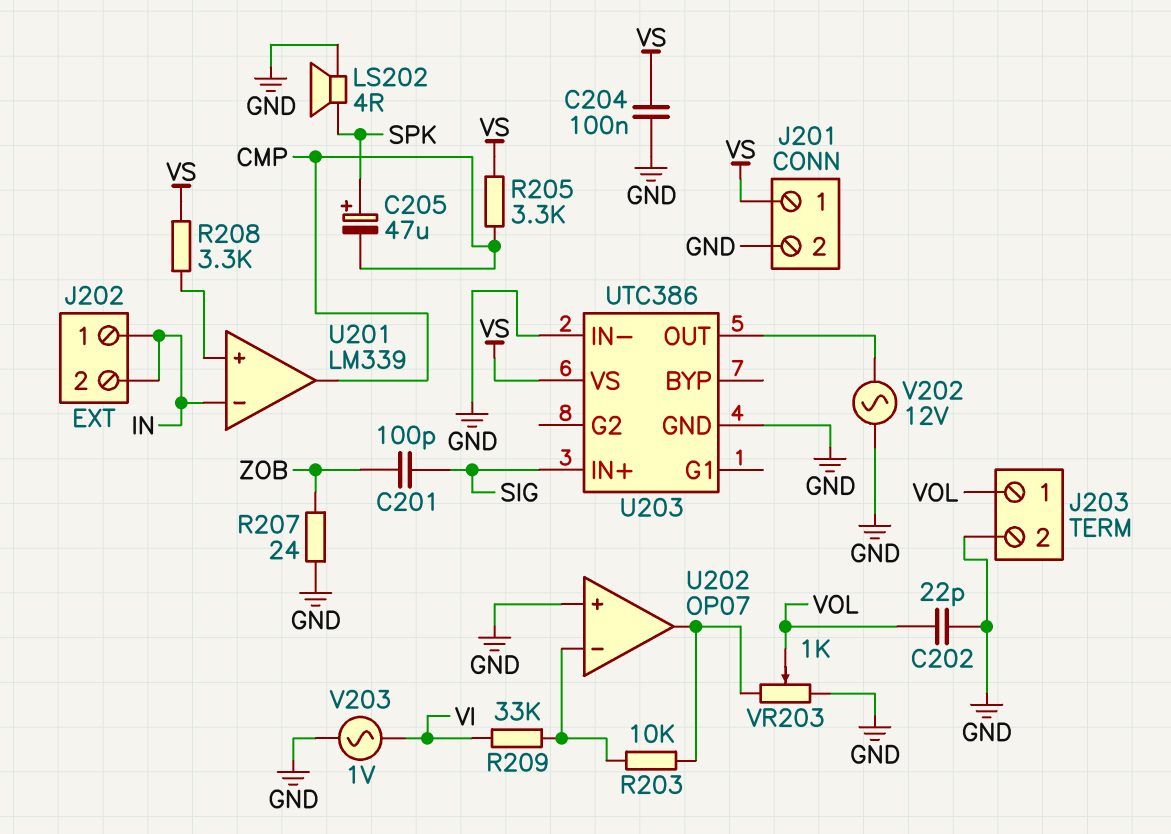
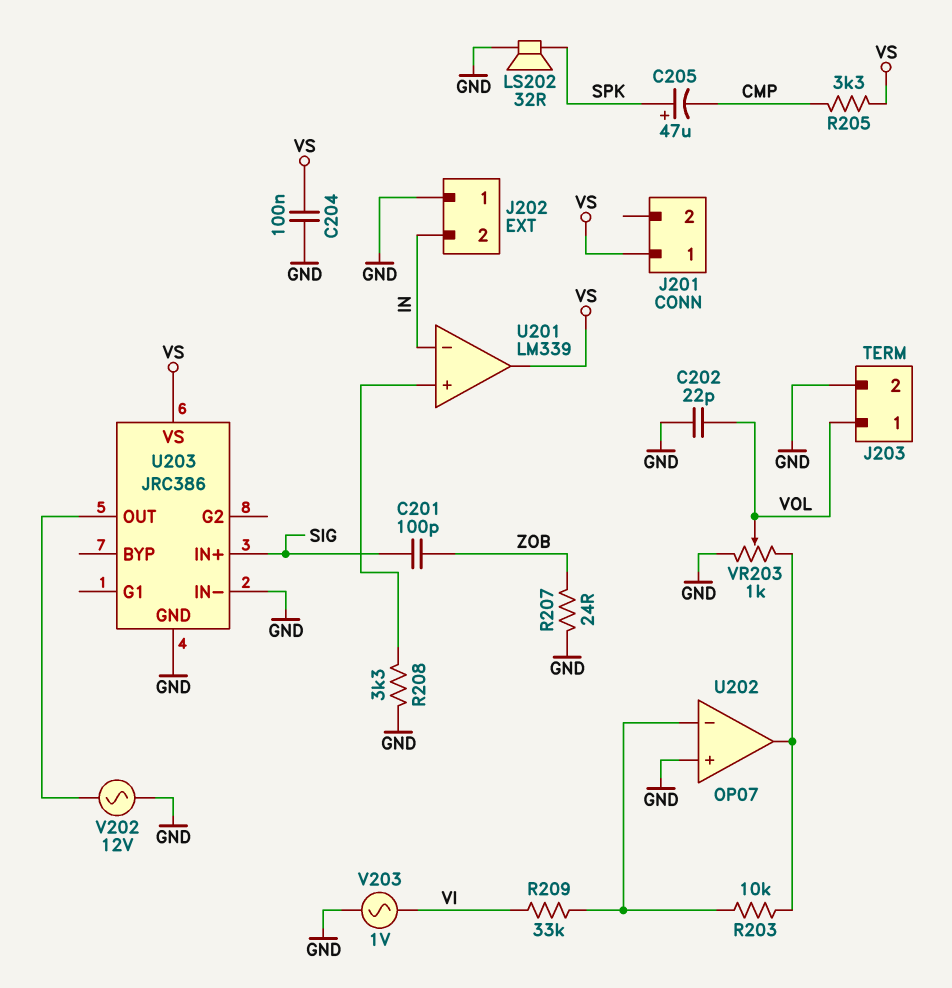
J201 pin 2: GND -> none
J202 pin 1: IN -> GND
LS202: speaker 4R (GND, SPK) -> speaker 32R (GND, SPK)
R208: 3.3k (U201/in+, VS) -> 3.3k (GND, U201/in+)
U201 pin out: CMP -> VS
U203: UTC386 -> JRC386

